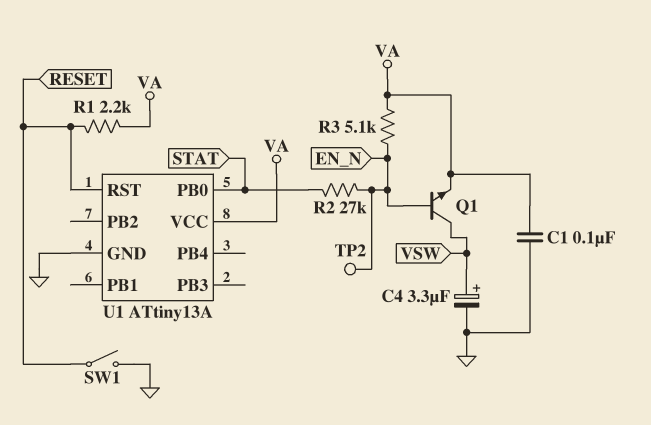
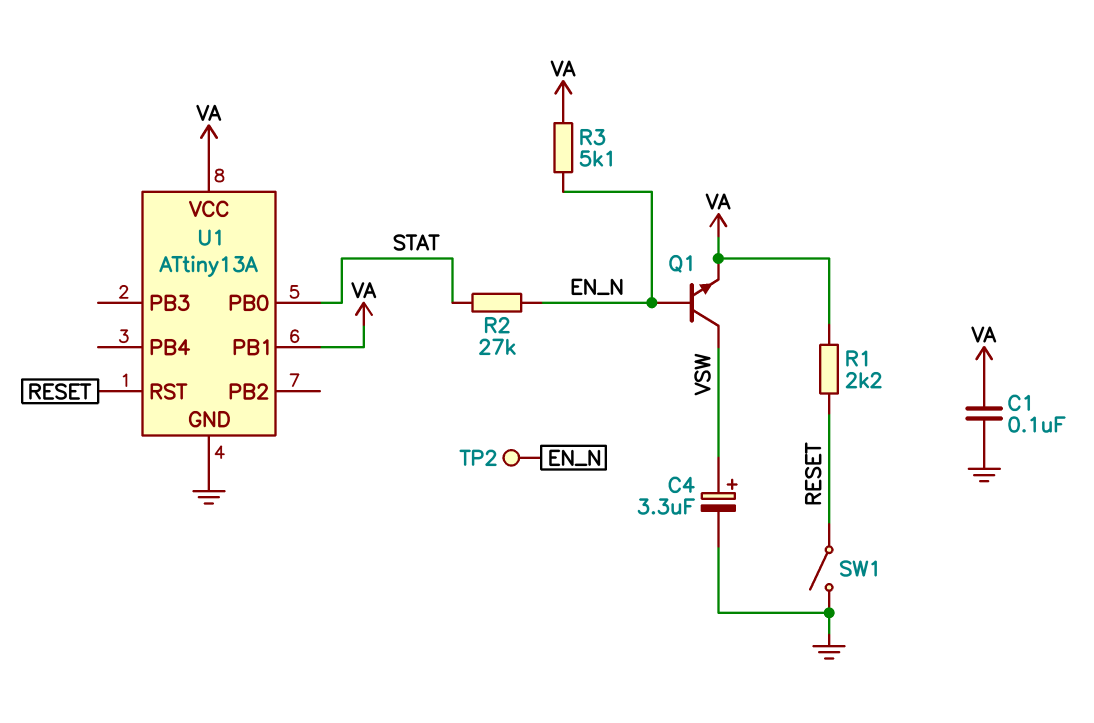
U1 pin PB1: none -> VA

